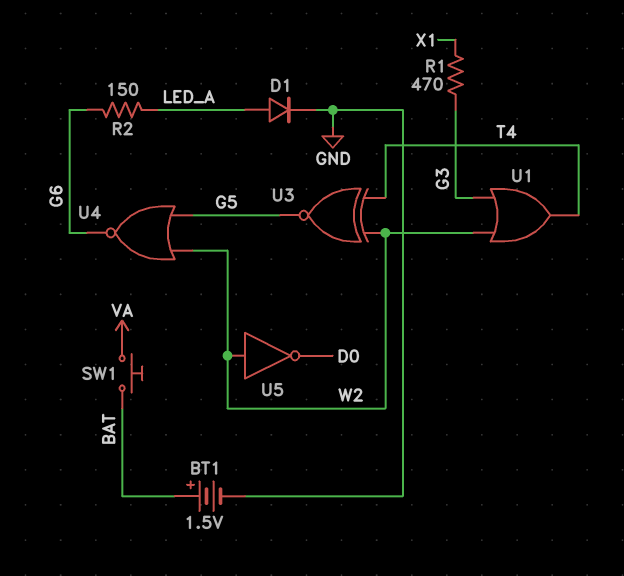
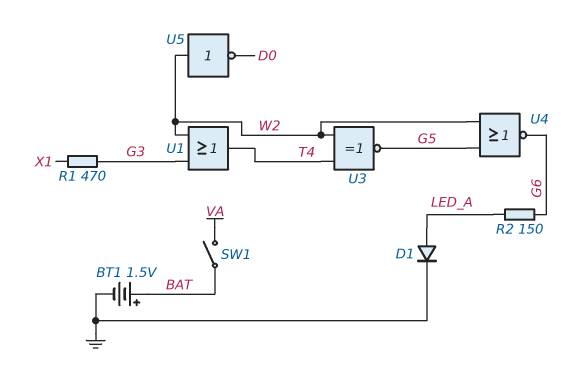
SW1: button (BAT, VA) -> switch (BAT, VA)

